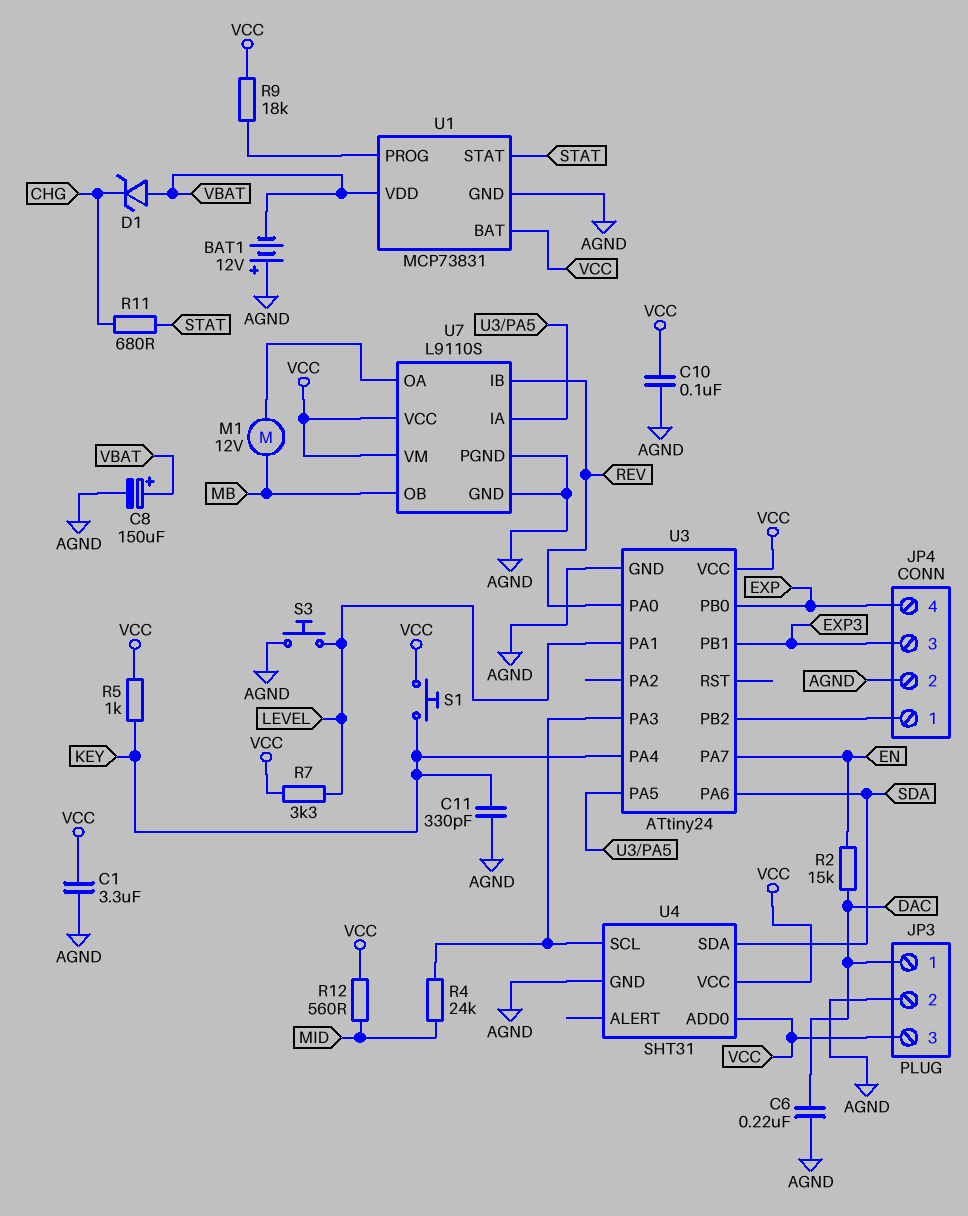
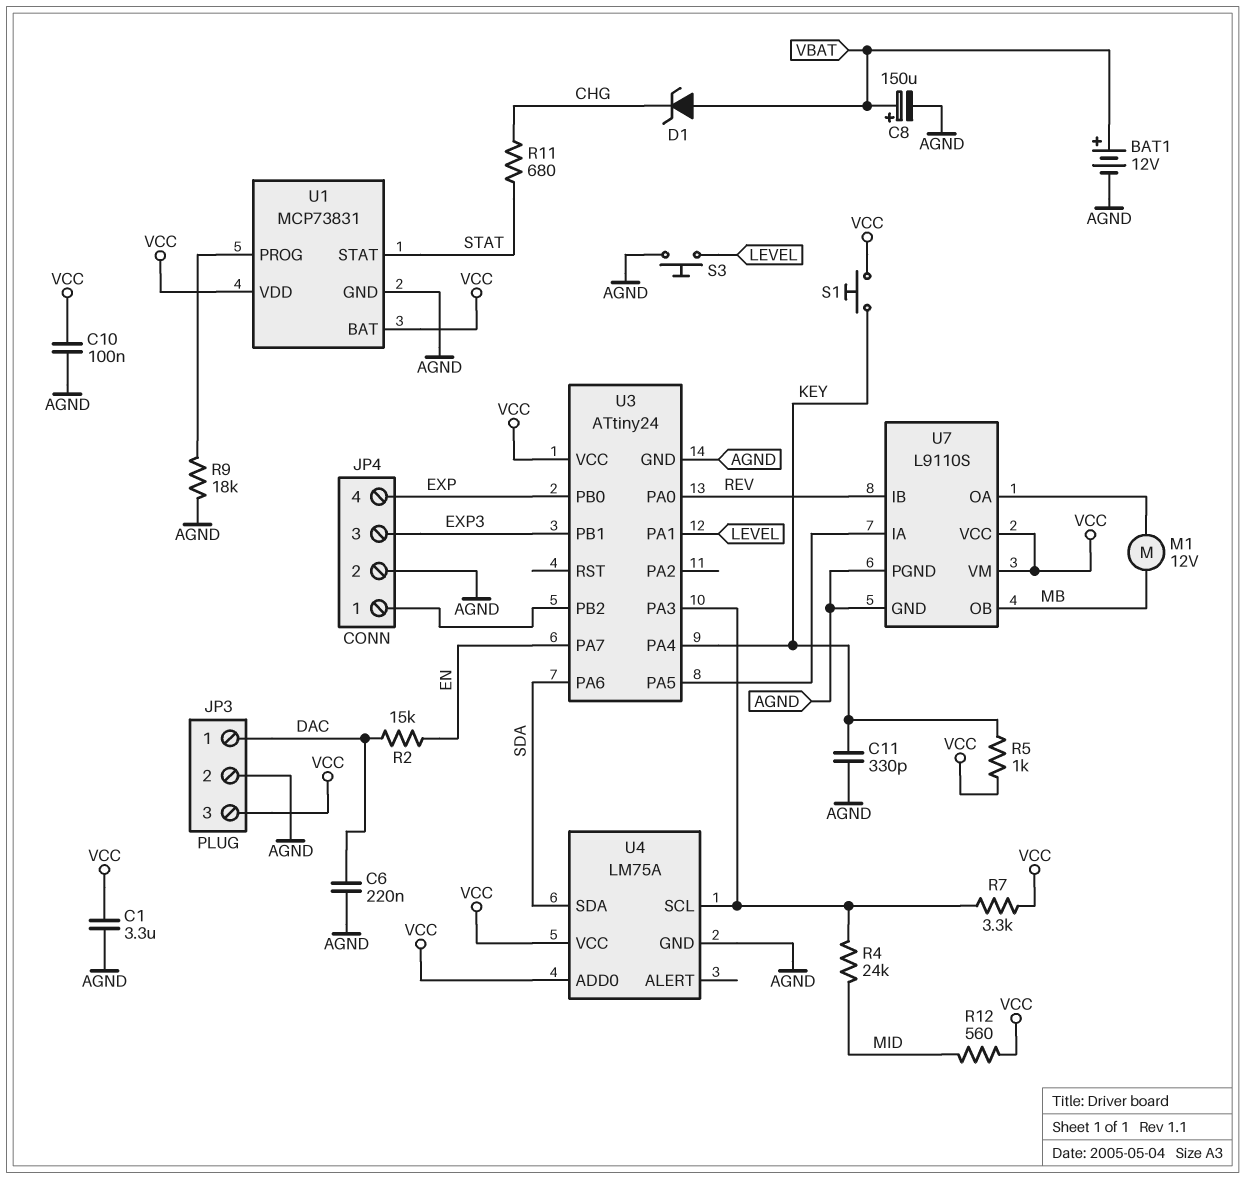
BAT1: 12V (plus AGND, minus VBAT) -> 12V (plus VBAT, minus AGND)
R7: 3.3k (LEVEL, VCC) -> 3.3k (U3/PA3, VCC)
R9: 18k (U1/PROG, VCC) -> 18k (AGND, U1/PROG)
U1 pin VDD: VBAT -> VCC
U4: SHT31 -> LM75A

